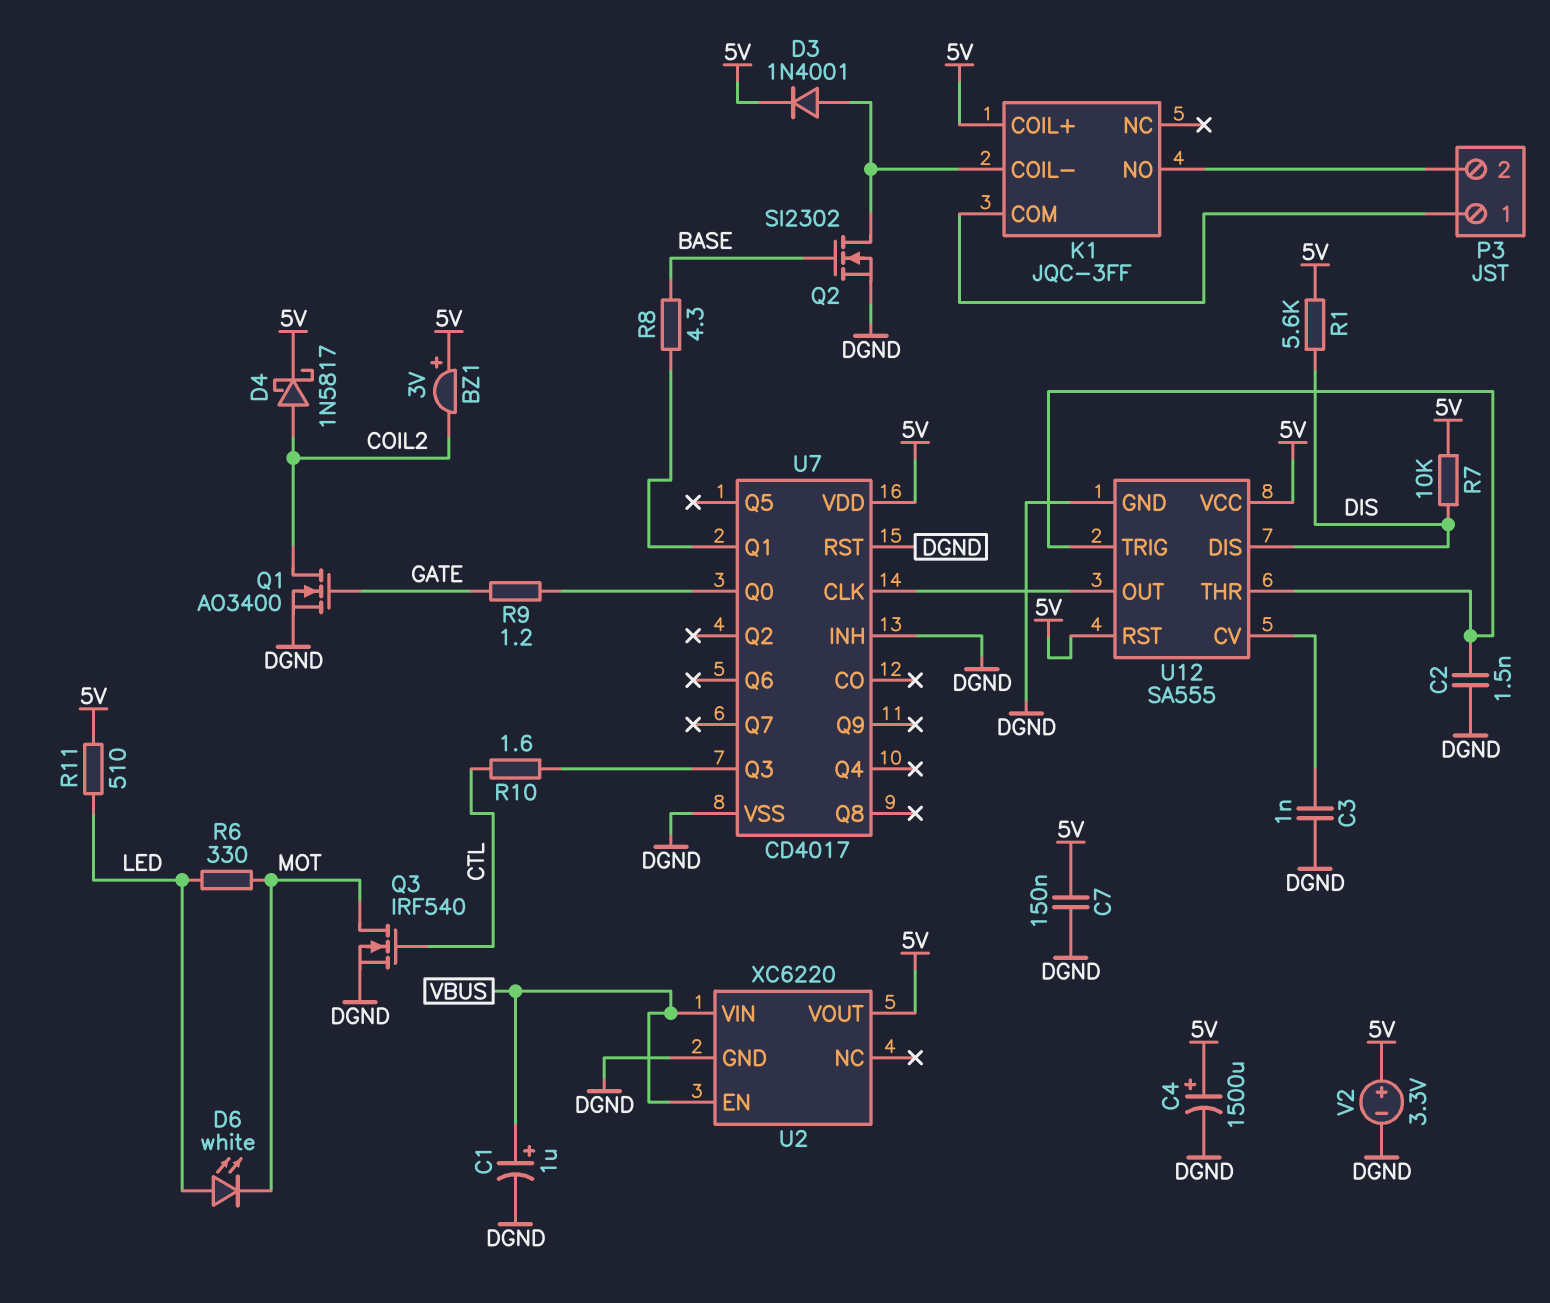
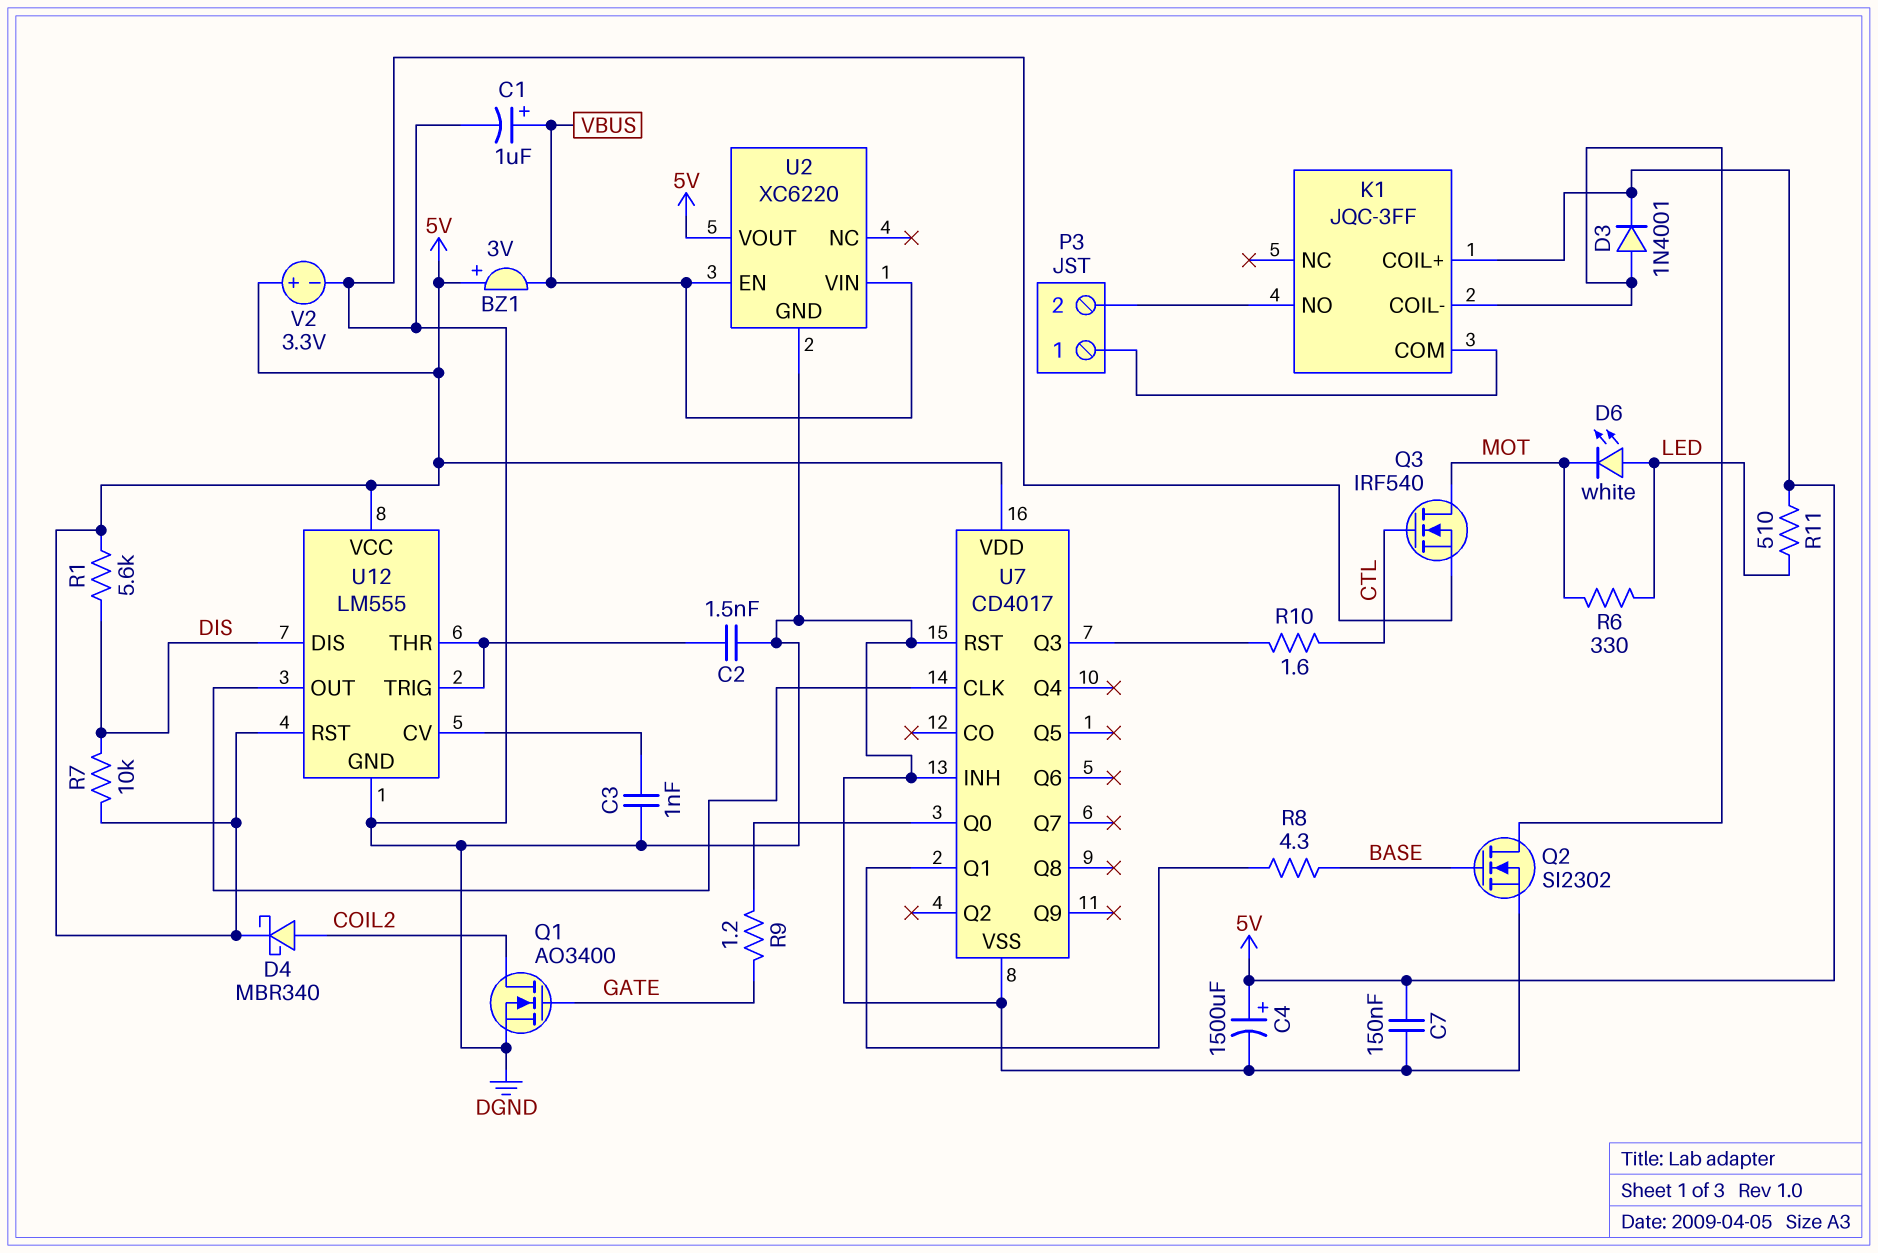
BZ1: buzzer 3V (plus 5V, minus COIL2) -> buzzer 3V (plus 5V, minus VBUS)
D4: schottky 1N5817 (A COIL2, K 5V) -> schottky MBR340 (A COIL2, K 5V)
U12: SA555 -> LM555

